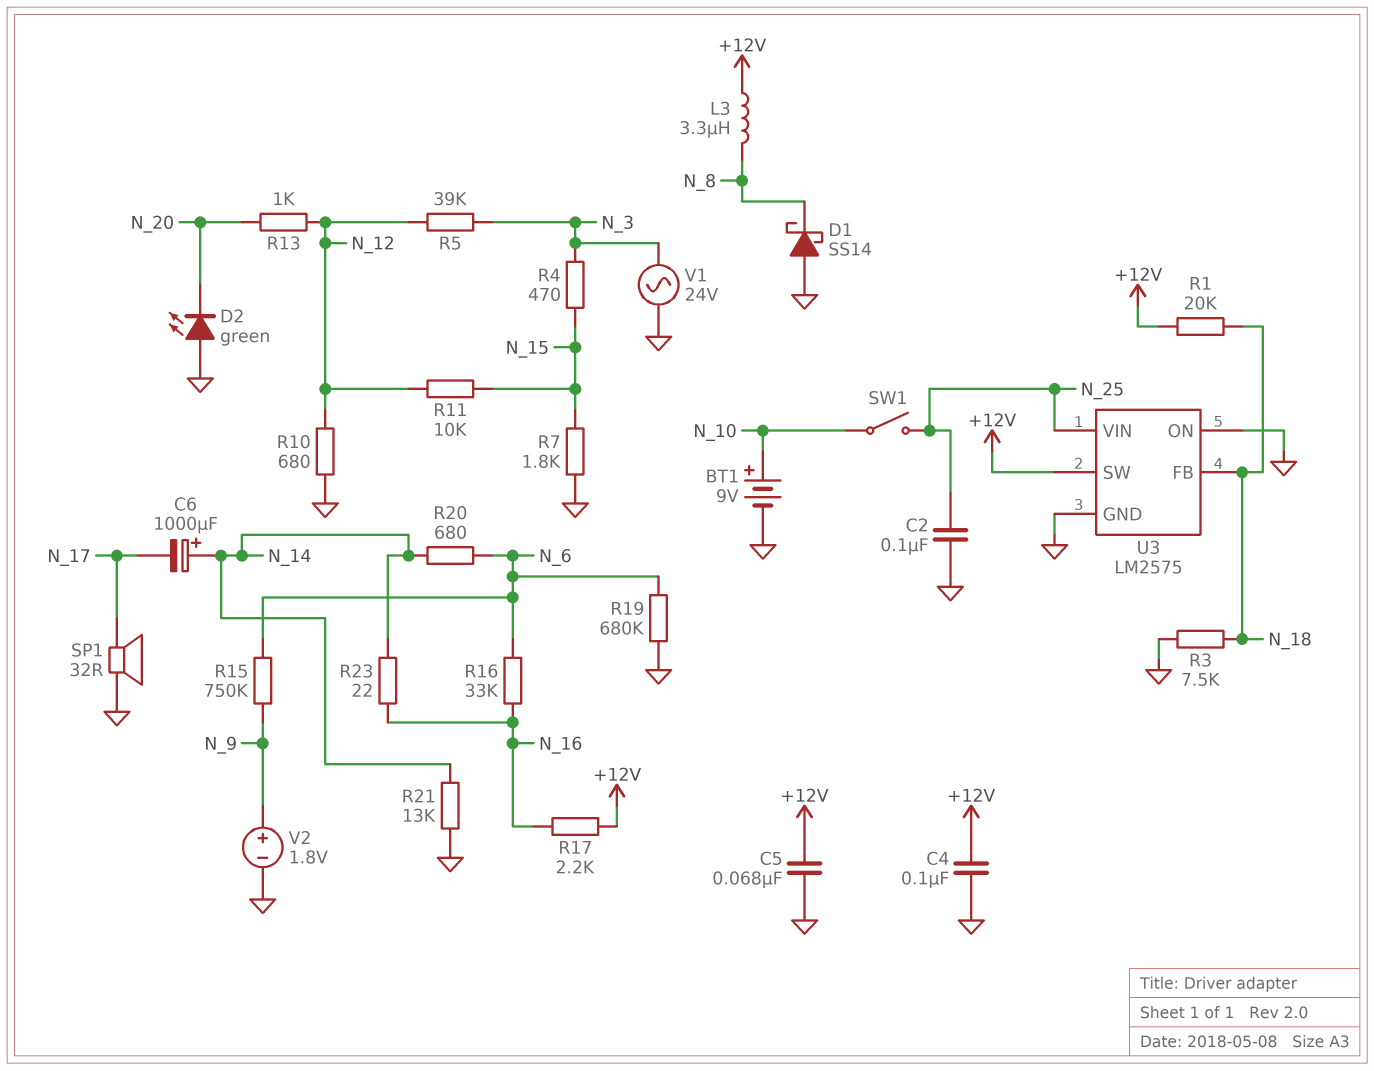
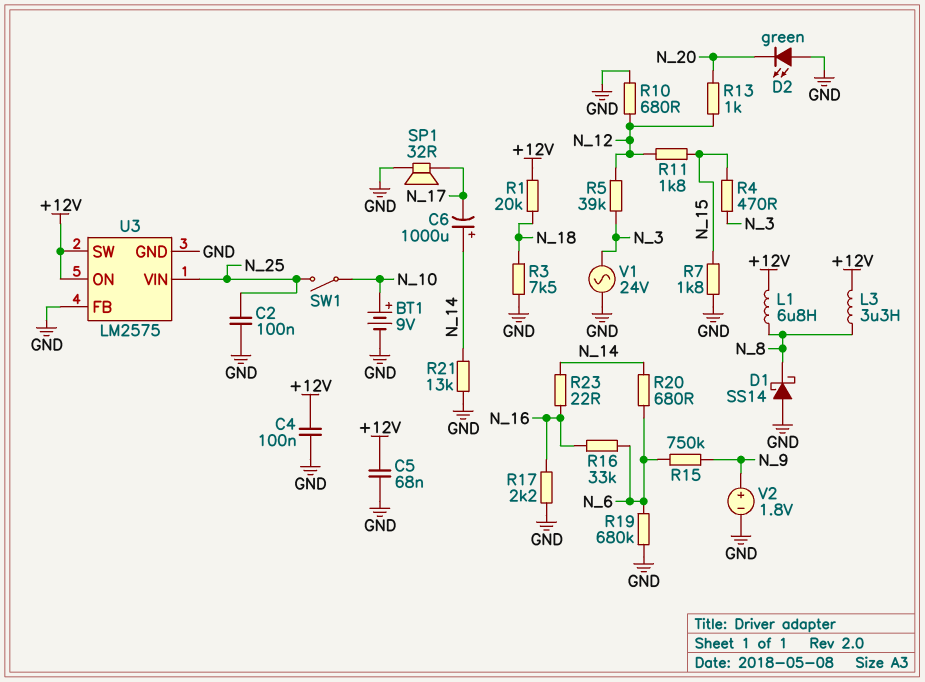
L1: none -> 6.8uH (+12V, N_8)
R11: 10k (N_12, N_15) -> 1.8k (N_12, N_15)
R17: 2.2k (+12V, N_16) -> 2.2k (GND, N_16)
U3 pin FB: N_18 -> GND
U3 pin ON: GND -> +12V

